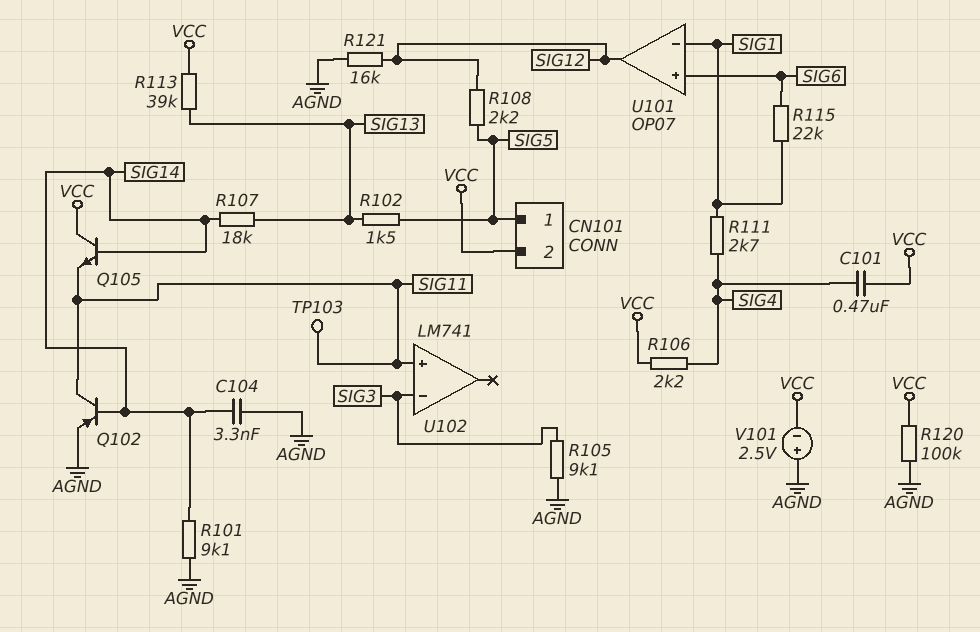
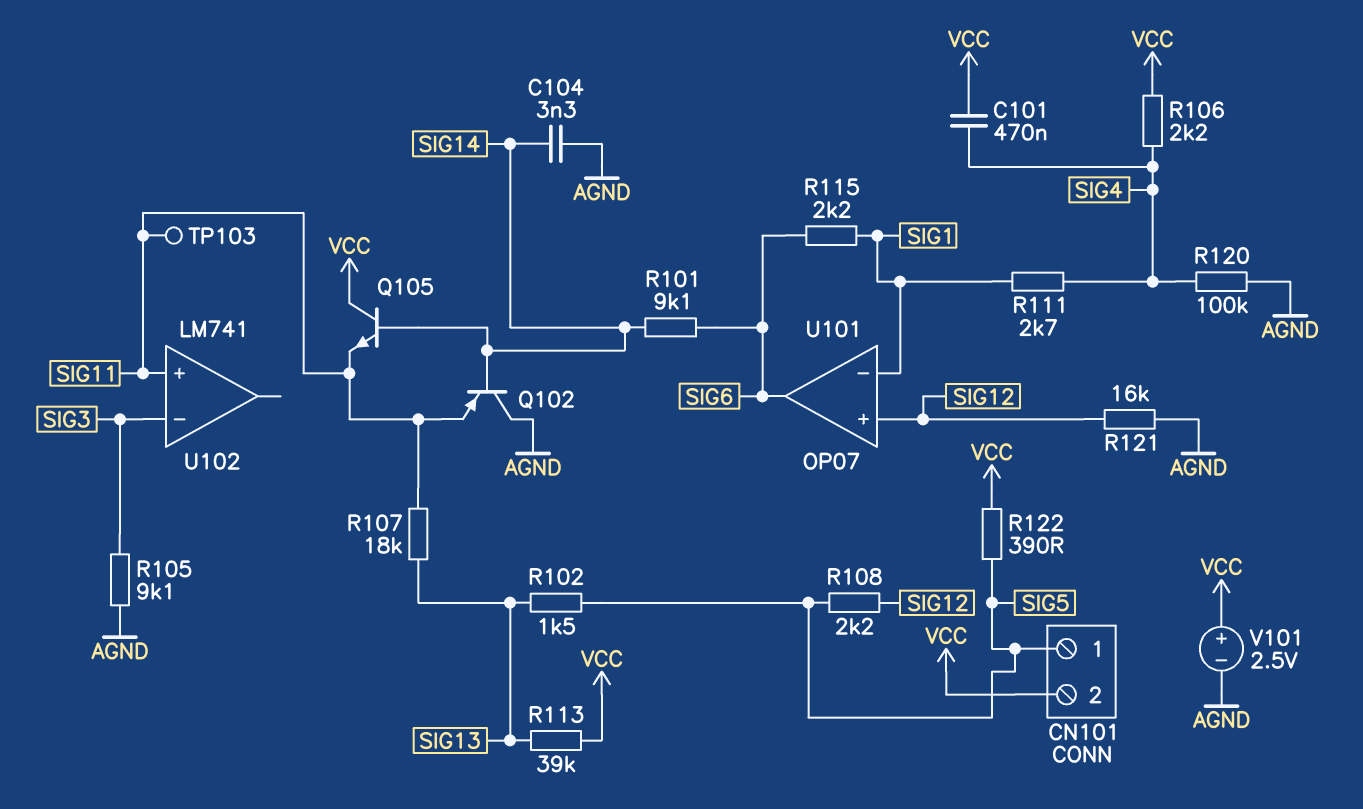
Q102: PNP (B SIG14, C SIG11, E AGND) -> PNP (B SIG14, C AGND, E SIG11)
R101: 9.1k (AGND, SIG14) -> 9.1k (SIG6, SIG14)
R107: 18k (SIG13, SIG14) -> 18k (SIG11, SIG13)
R115: 22k (SIG1, SIG6) -> 2.2k (SIG1, SIG6)
R120: 100k (AGND, VCC) -> 100k (AGND, SIG4)
R122: none -> 390 (SIG5, VCC)
U101 pin in+: SIG6 -> SIG12
U101 pin out: SIG12 -> SIG6
V101: 2.5V (plus AGND, minus VCC) -> 2.5V (plus VCC, minus AGND)

